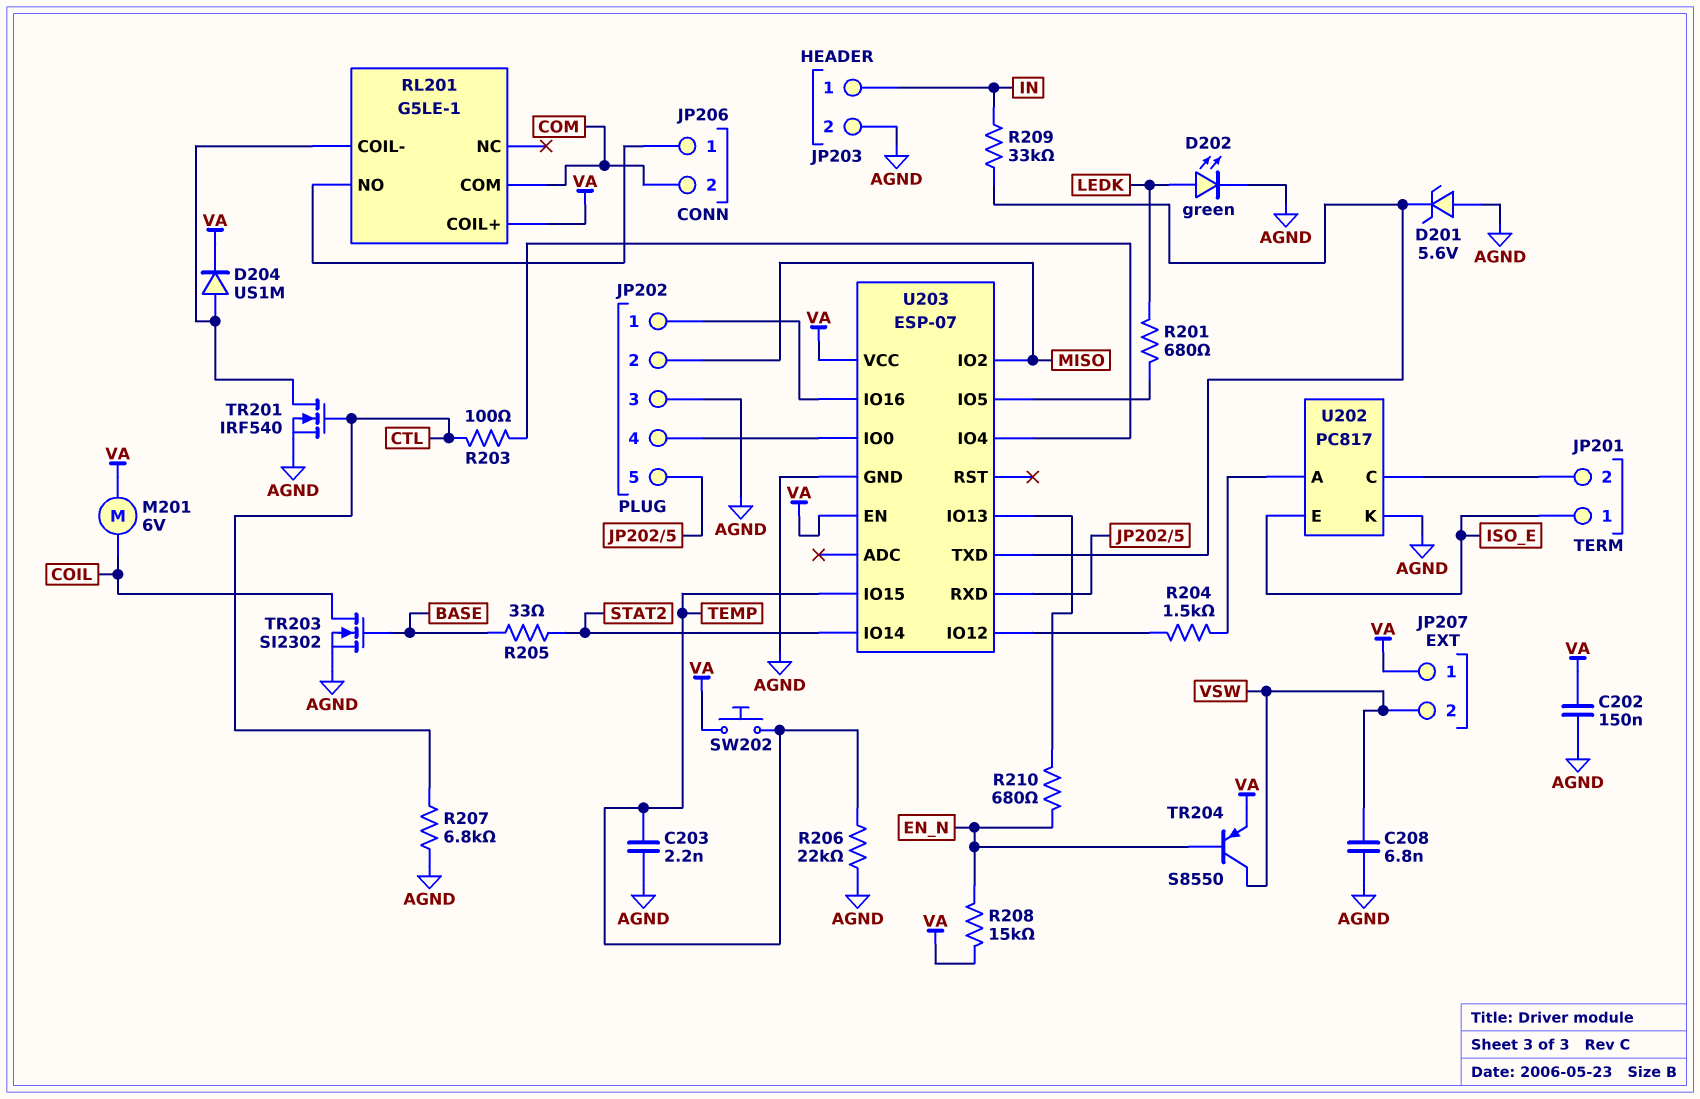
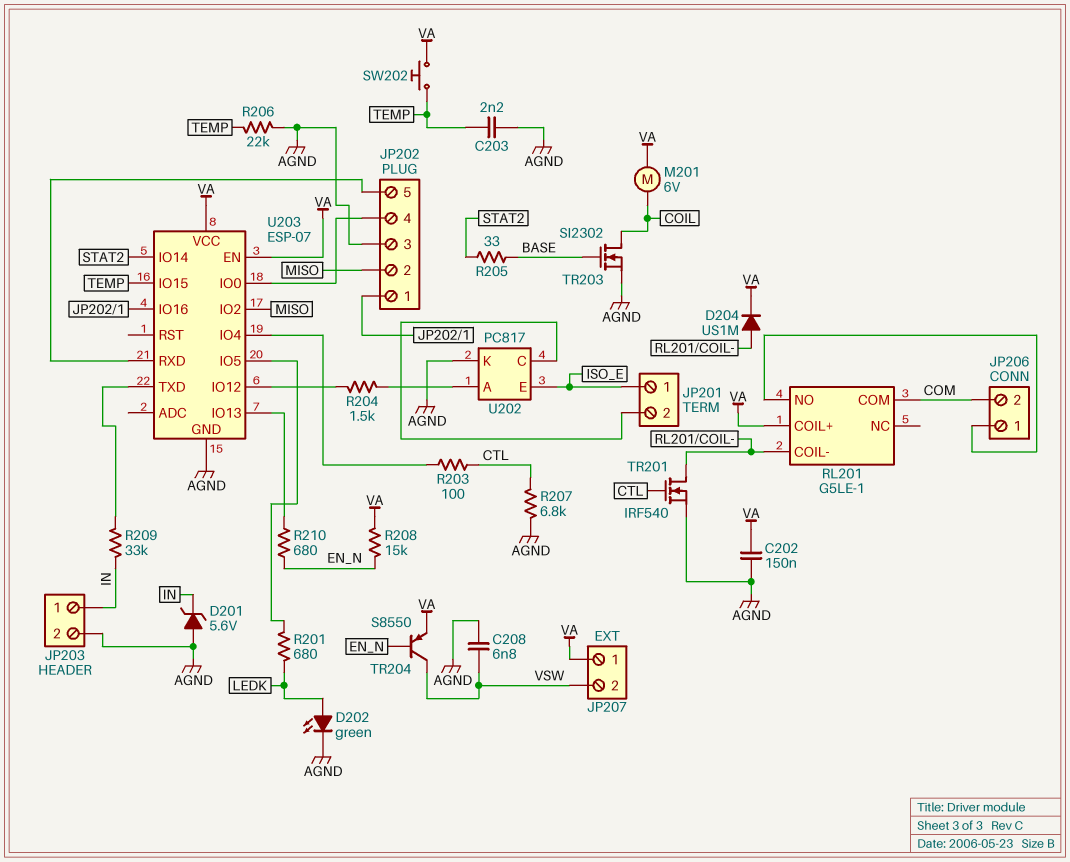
D201: zener 5.6V (A AGND, K U203/TXD) -> zener 5.6V (A AGND, K IN)

